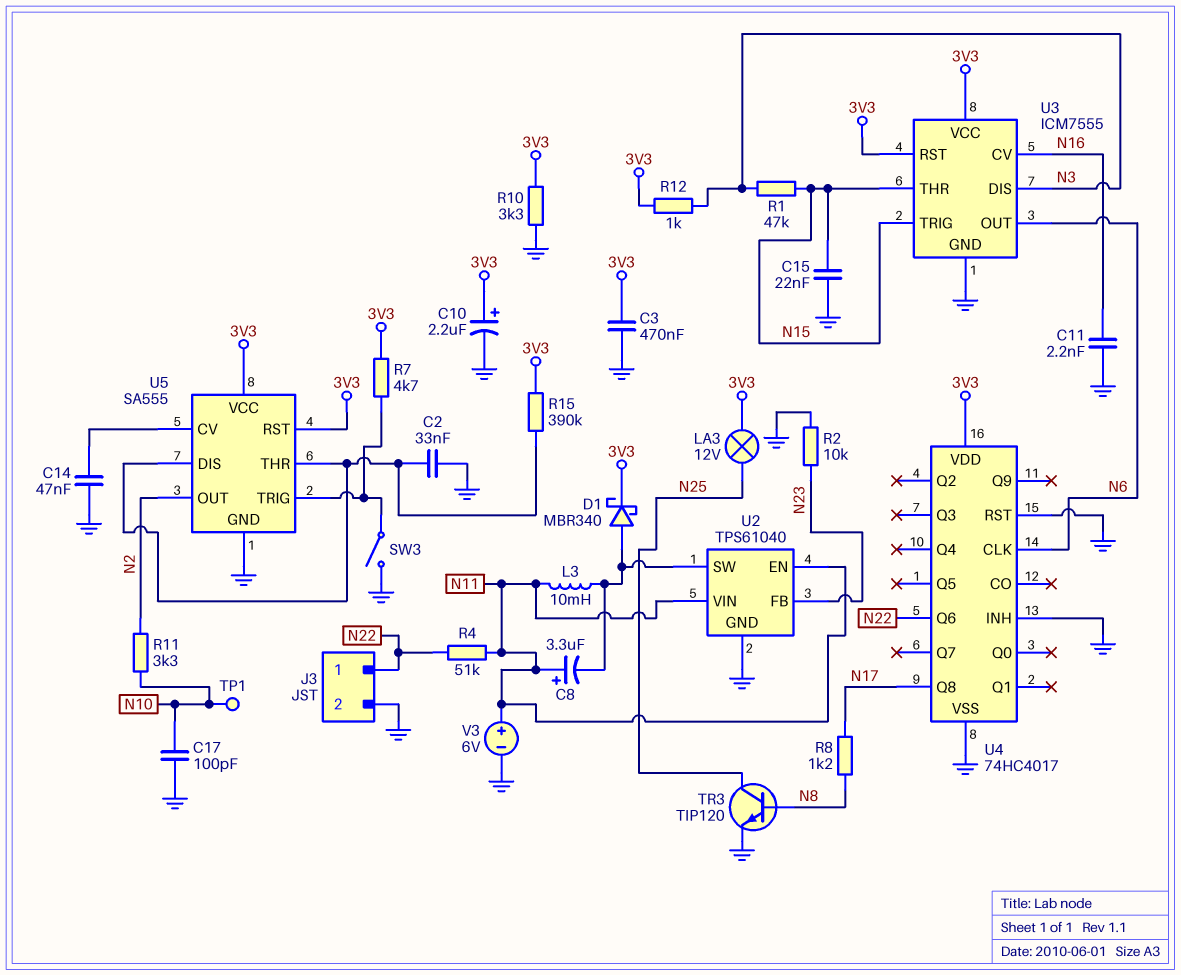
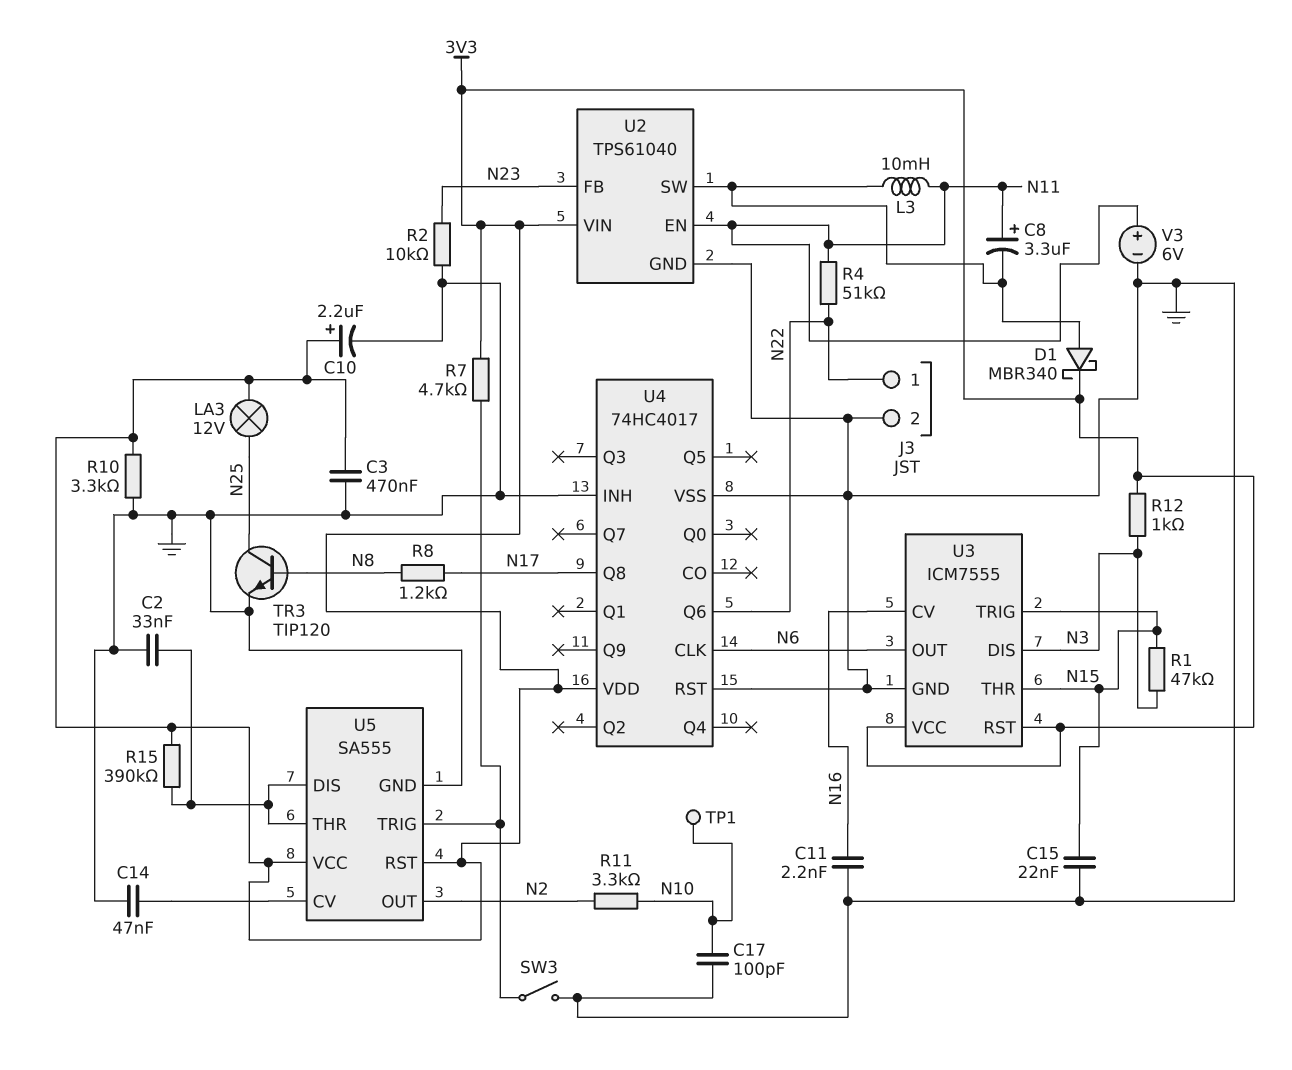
U2 pin VIN: N11 -> 3V3

